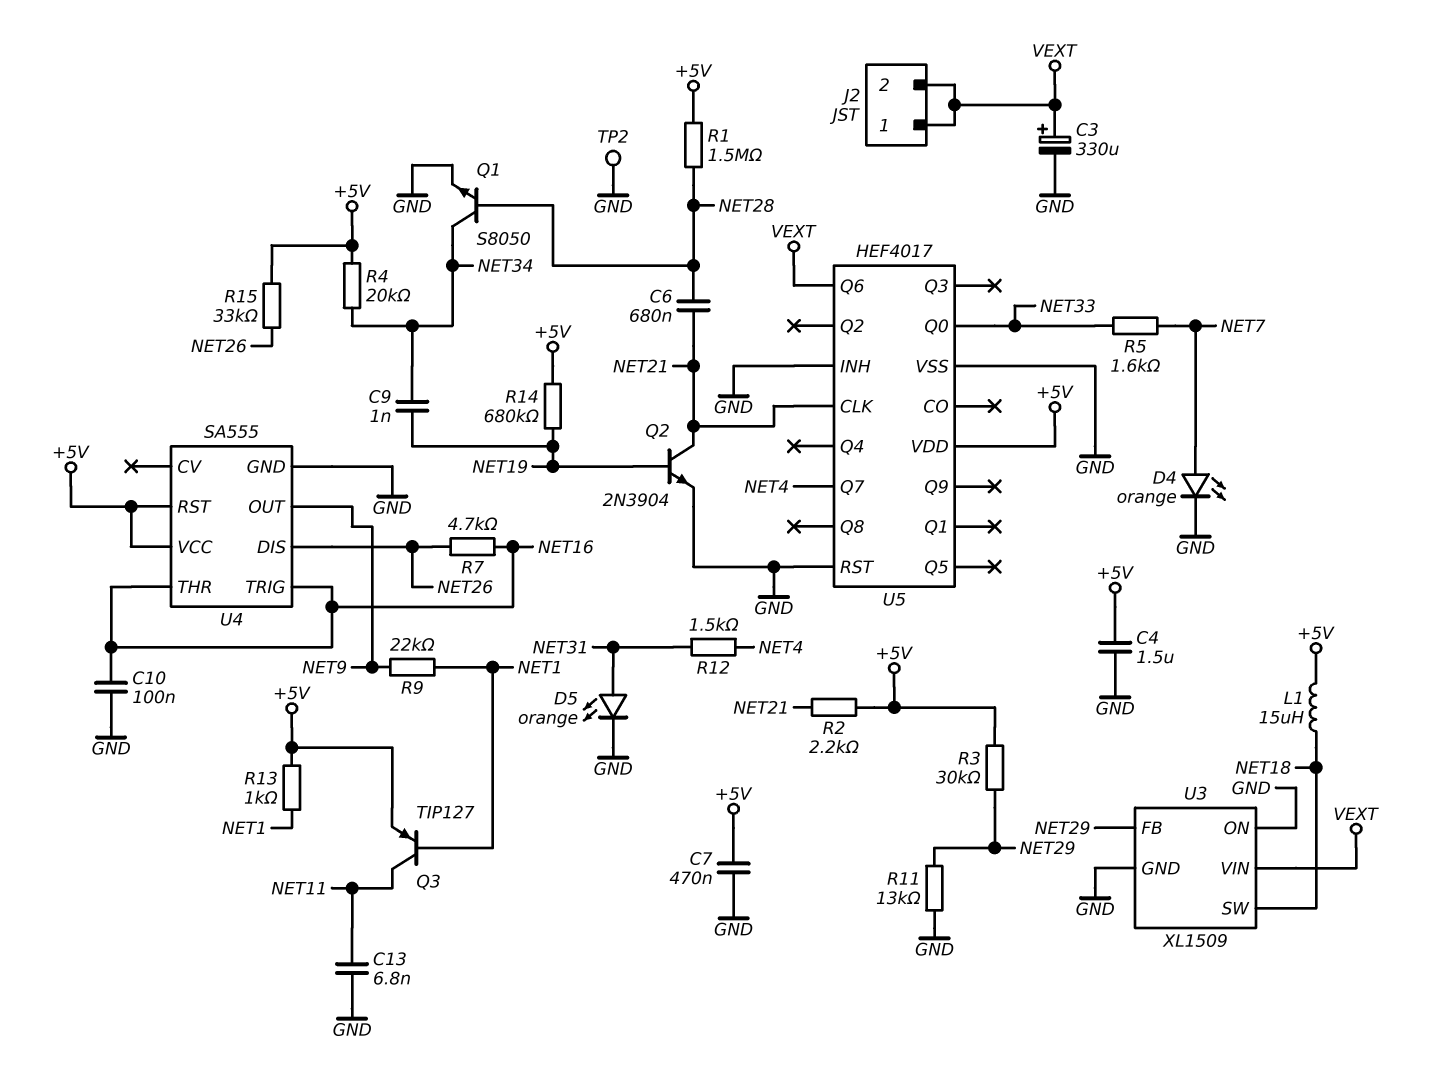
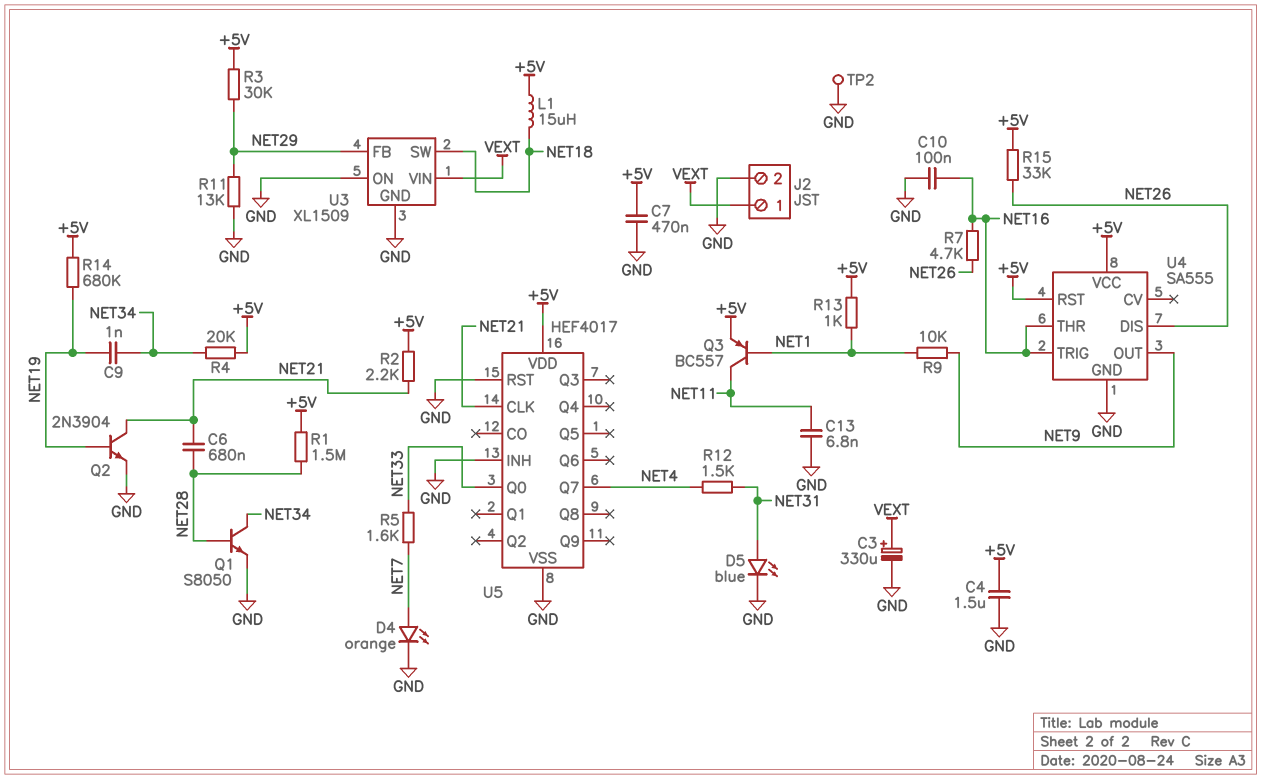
D5: LED orange (A NET31, K GND) -> LED blue (A NET31, K GND)
J2 pin 2: VEXT -> GND
Q3: PNP TIP127 (B NET1, C NET11, E +5V) -> PNP BC557 (B NET1, C NET11, E +5V)
R9: 22k (NET1, NET9) -> 10k (NET1, NET9)
U5 pin Q6: VEXT -> none

